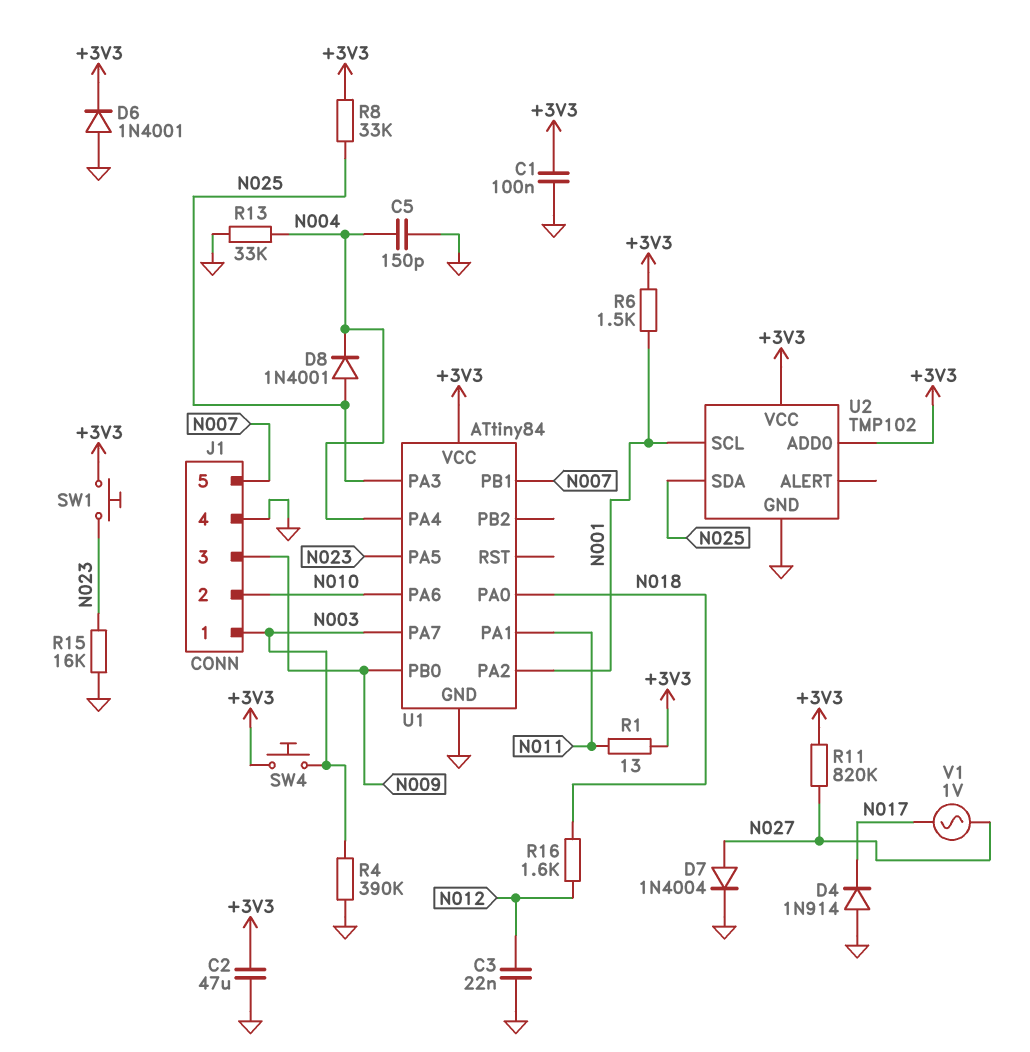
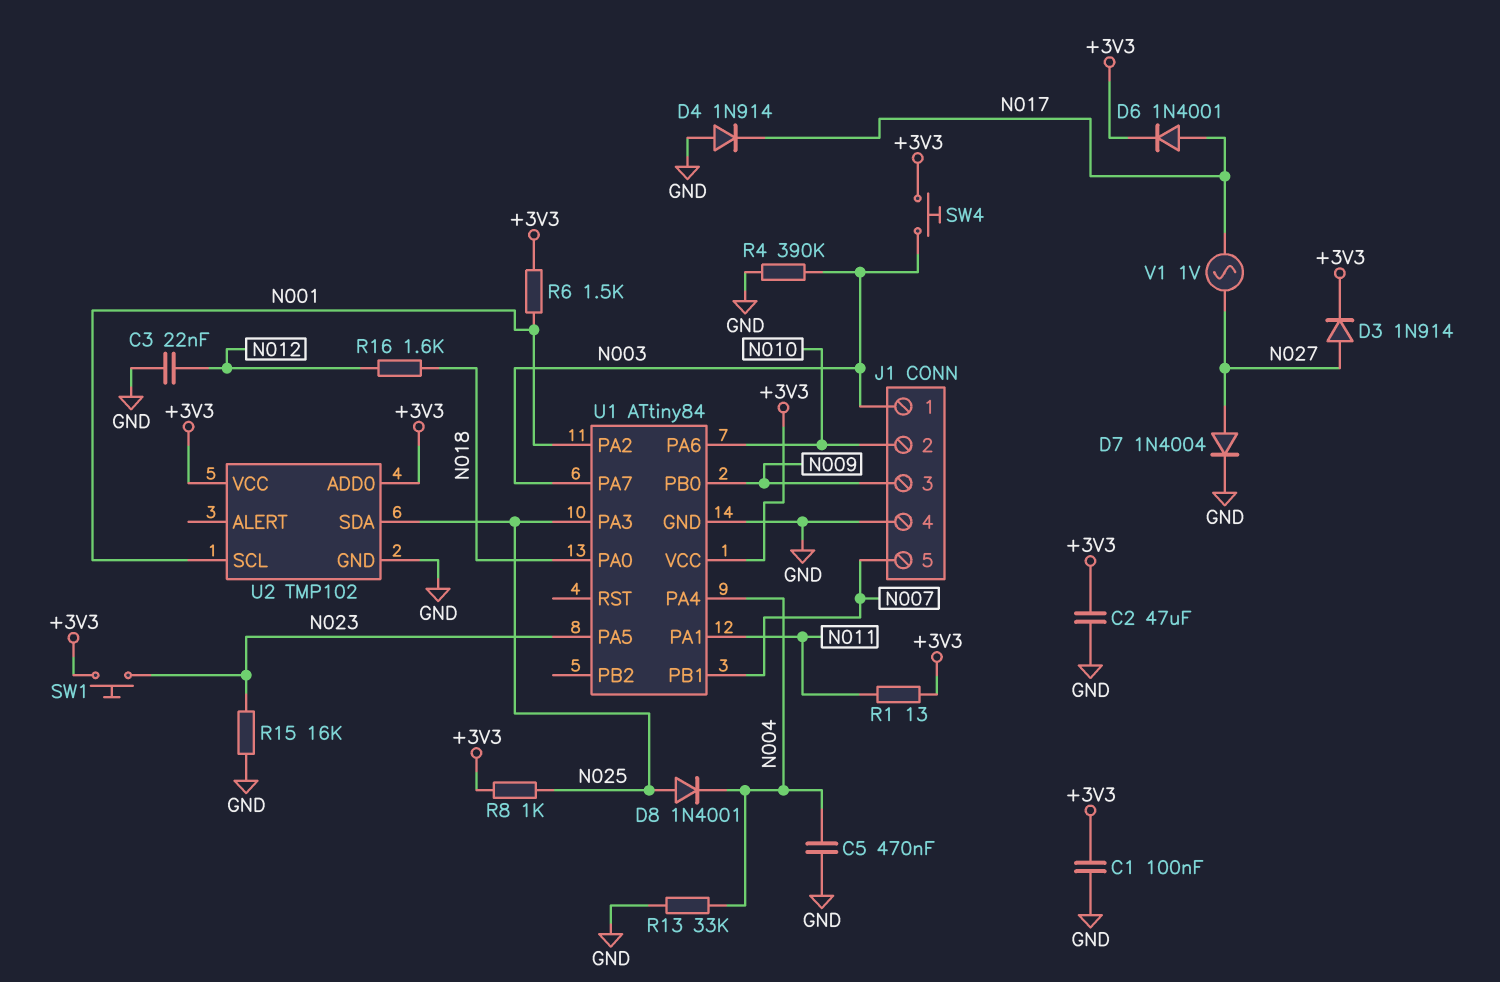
C5: 150pF (GND, N004) -> 470nF (GND, N004)
D3: none -> diode 1N914 (A N027, K +3V3)
D6: diode 1N4001 (A GND, K +3V3) -> diode 1N4001 (A N017, K +3V3)
R8: 33k (+3V3, N025) -> 1k (+3V3, N025)
R11: 820k (+3V3, N027) -> none

